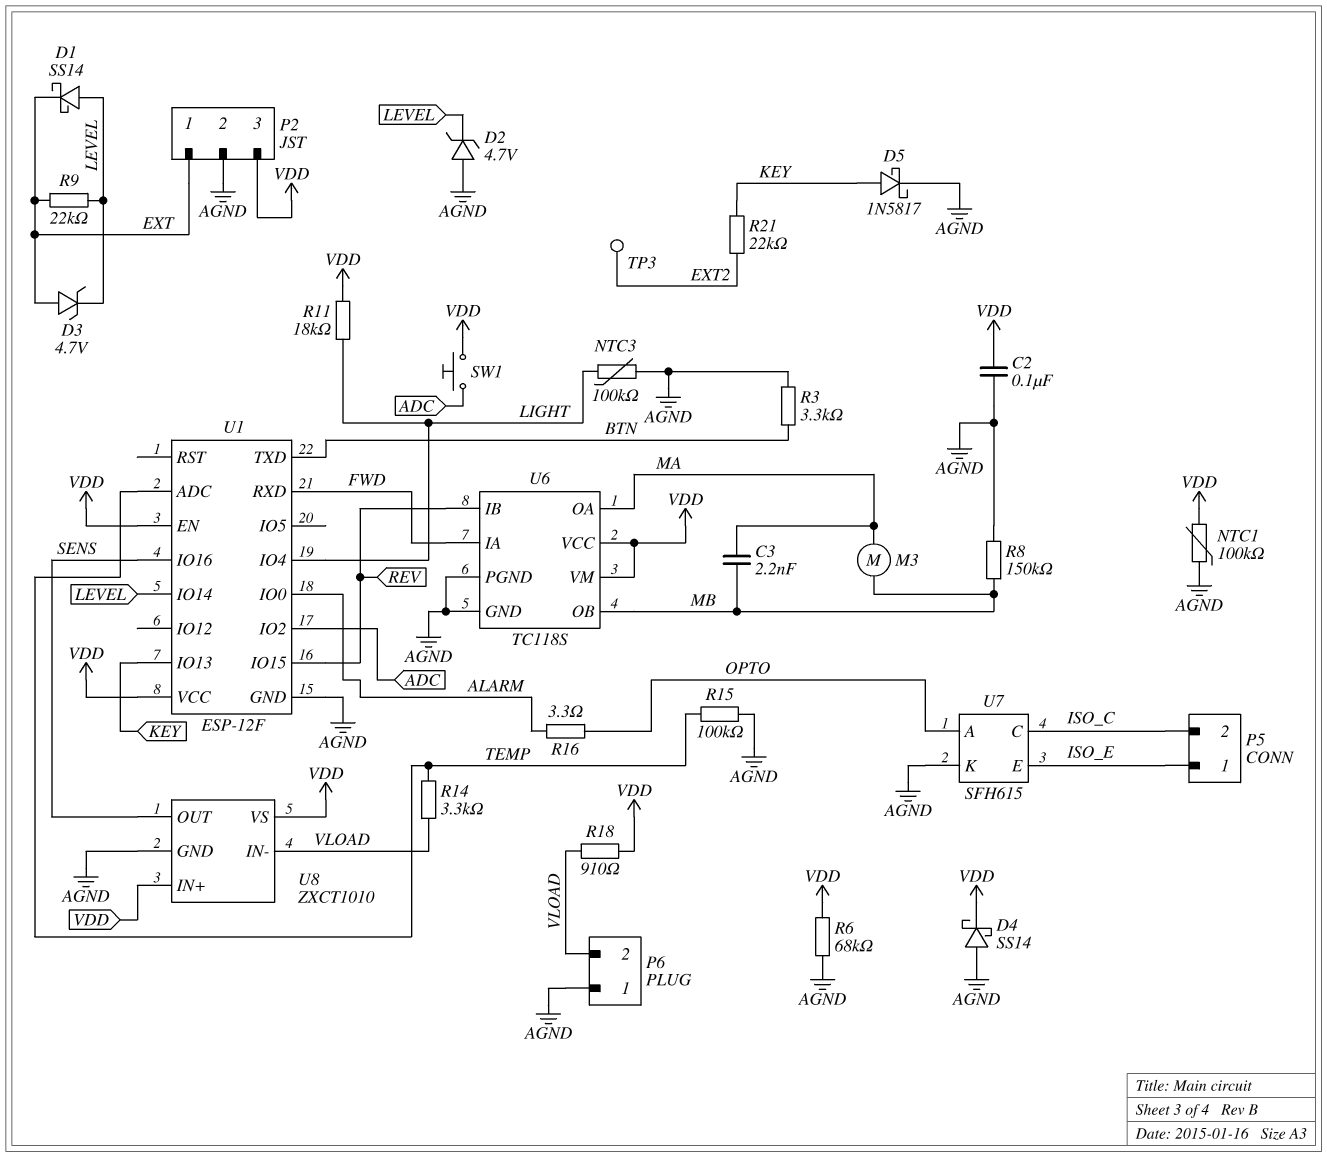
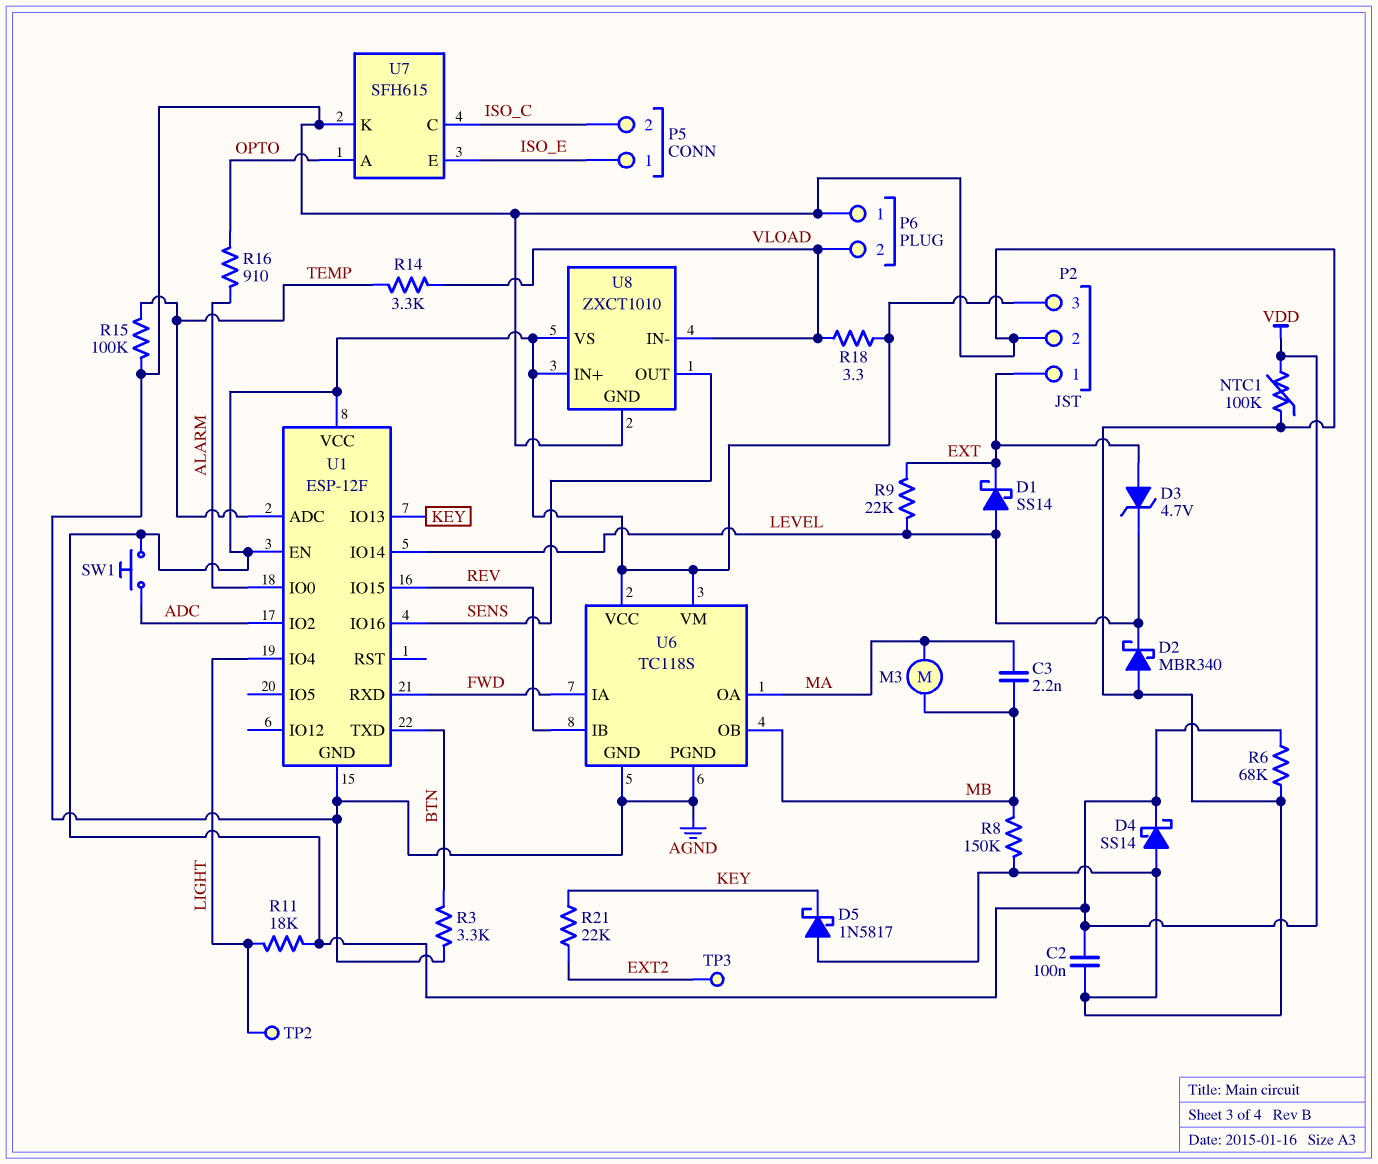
D2: zener 4.7V (A AGND, K LEVEL) -> schottky MBR340 (A AGND, K LEVEL)
D5: schottky 1N5817 (A KEY, K AGND) -> schottky 1N5817 (A AGND, K KEY)
NTC3: 100k (AGND, LIGHT) -> none
R16: 3.3 (ALARM, OPTO) -> 910 (ALARM, OPTO)
R18: 910 (VDD, VLOAD) -> 3.3 (VDD, VLOAD)
TP2: none -> test point (LIGHT)

